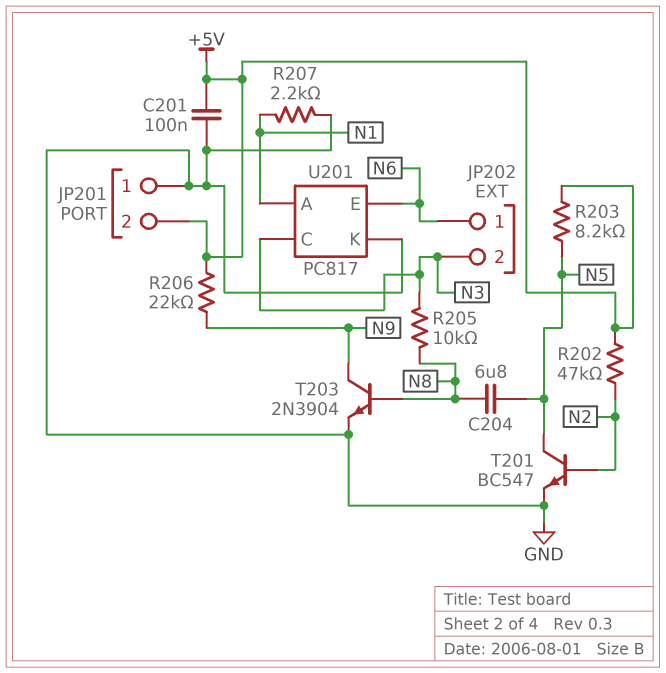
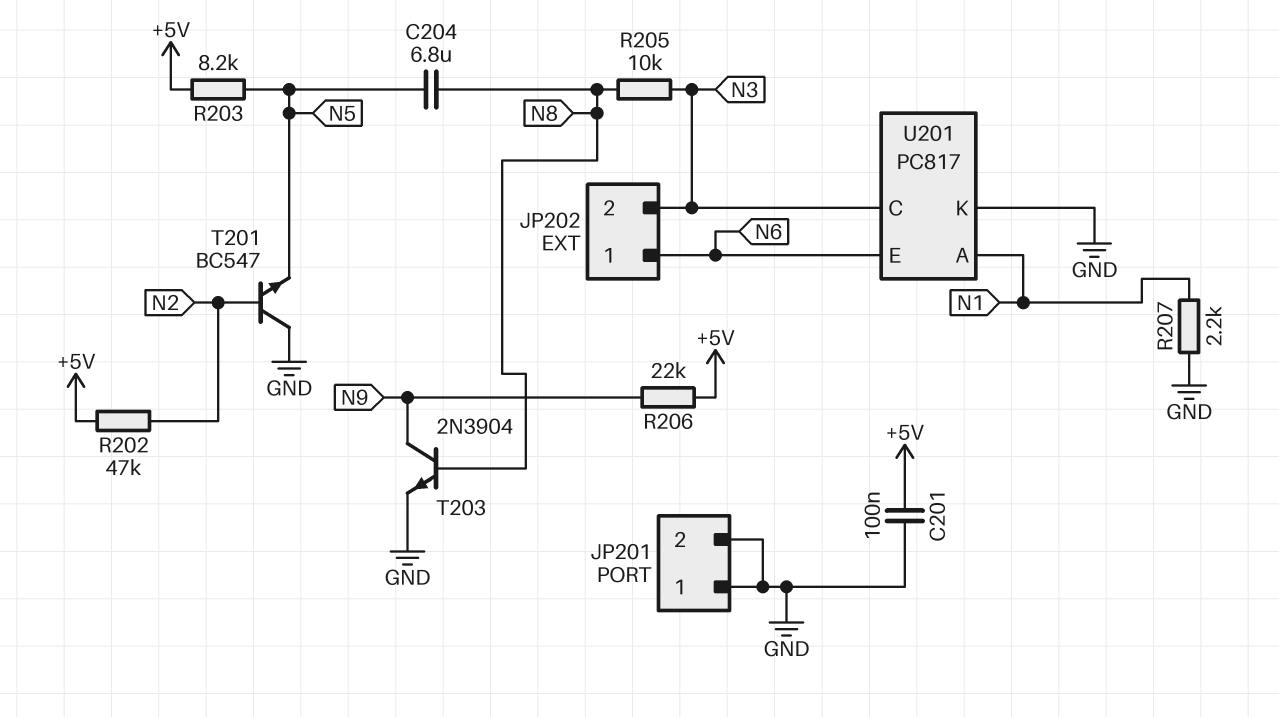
JP201 pin 2: +5V -> GND
T201: NPN BC547 (B N2, C N5, E GND) -> NPN BC547 (B N2, C GND, E N5)

